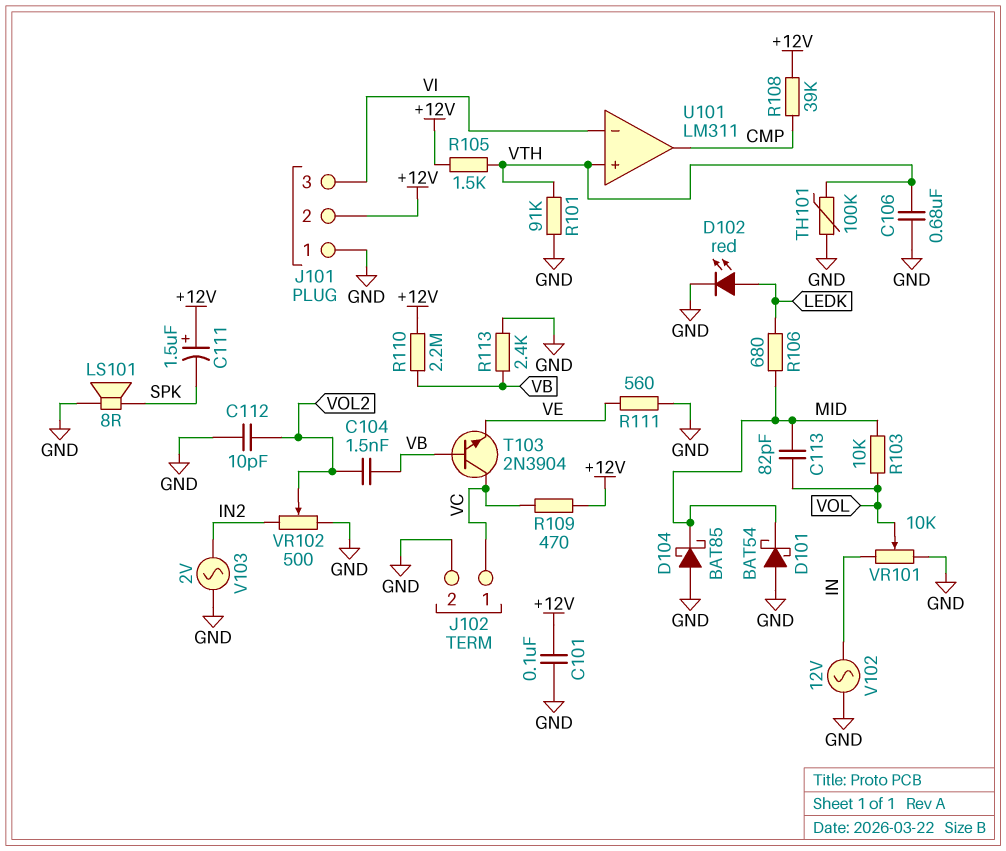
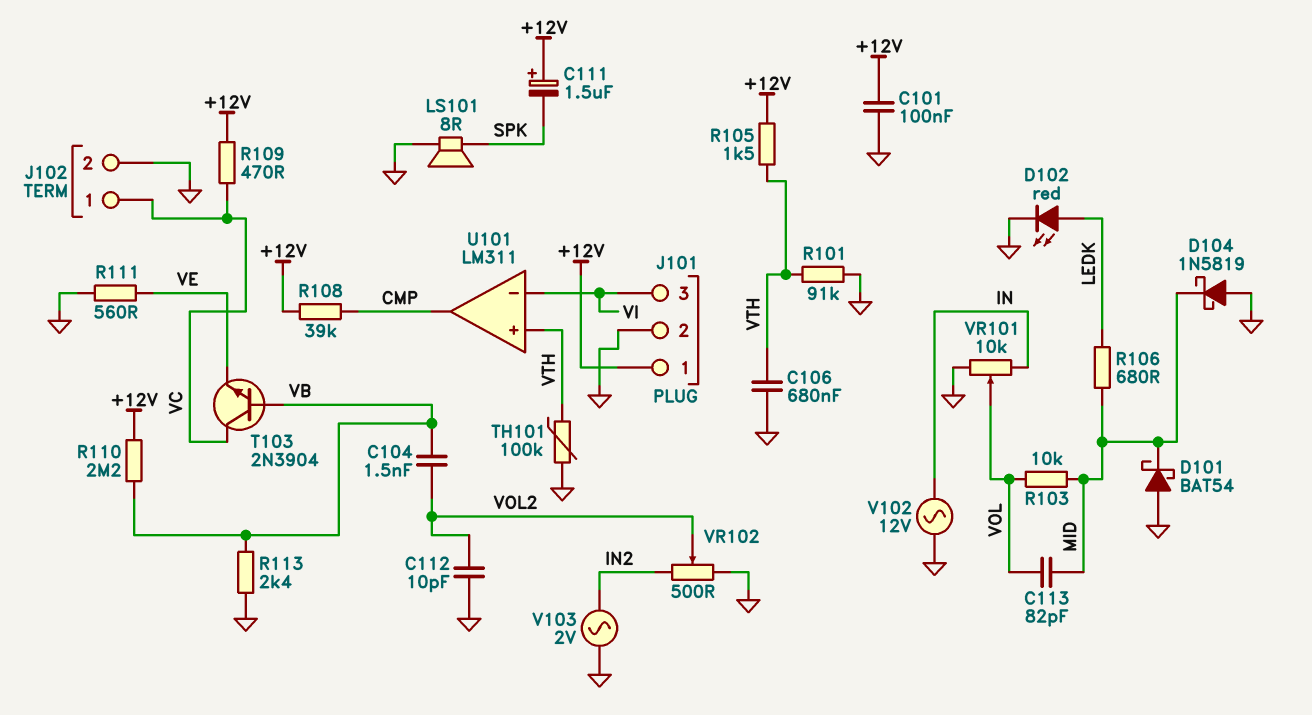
D104: schottky BAT85 (A GND, K MID) -> schottky 1N5819 (A GND, K MID)
J101 pin 1: GND -> +12V
J101 pin 2: +12V -> GND

